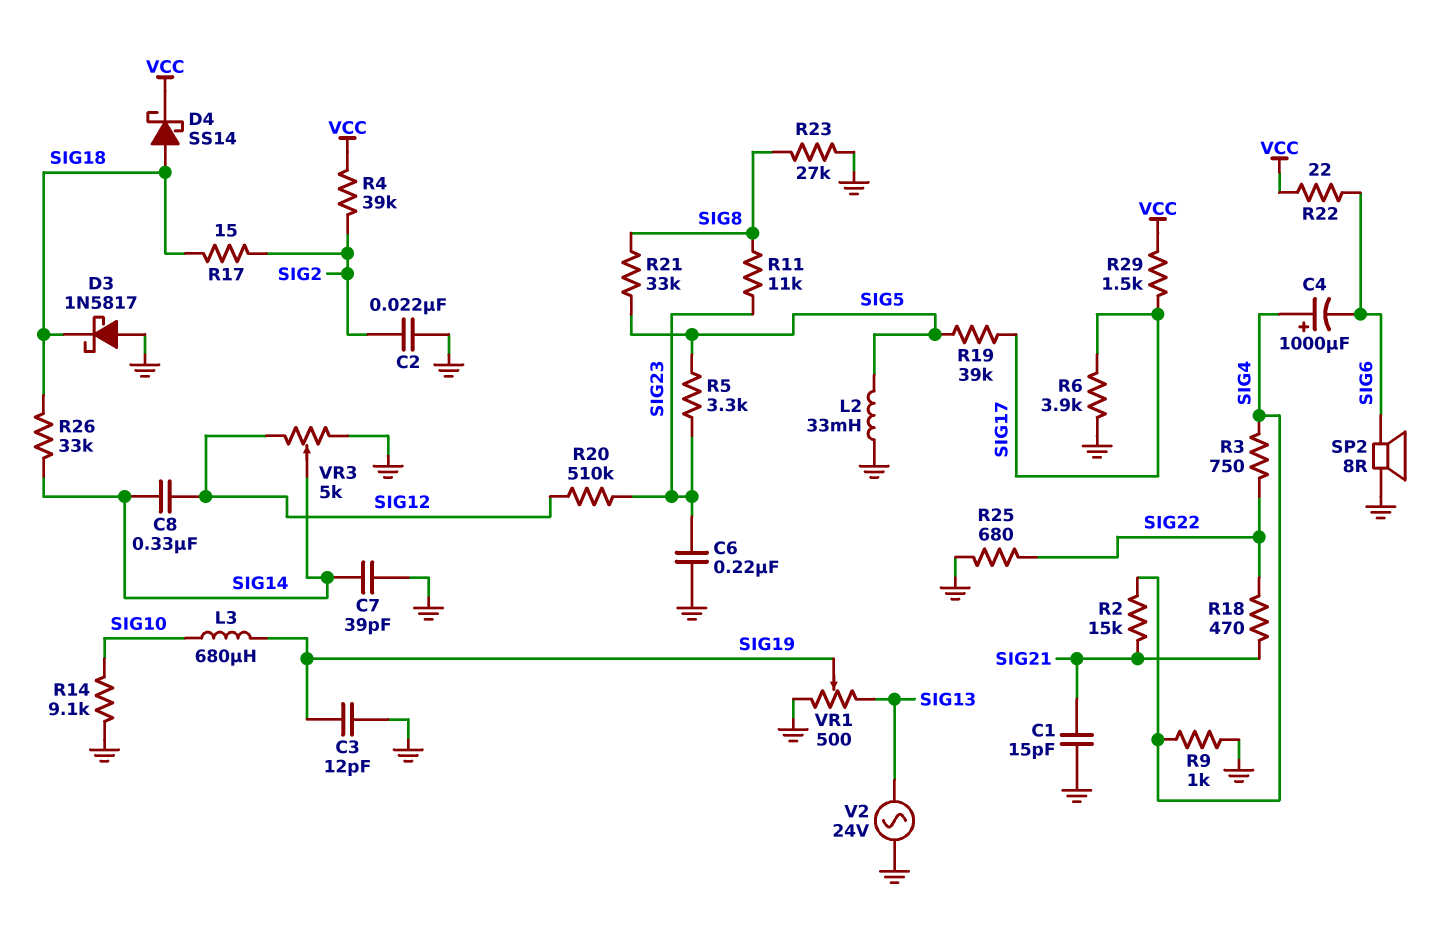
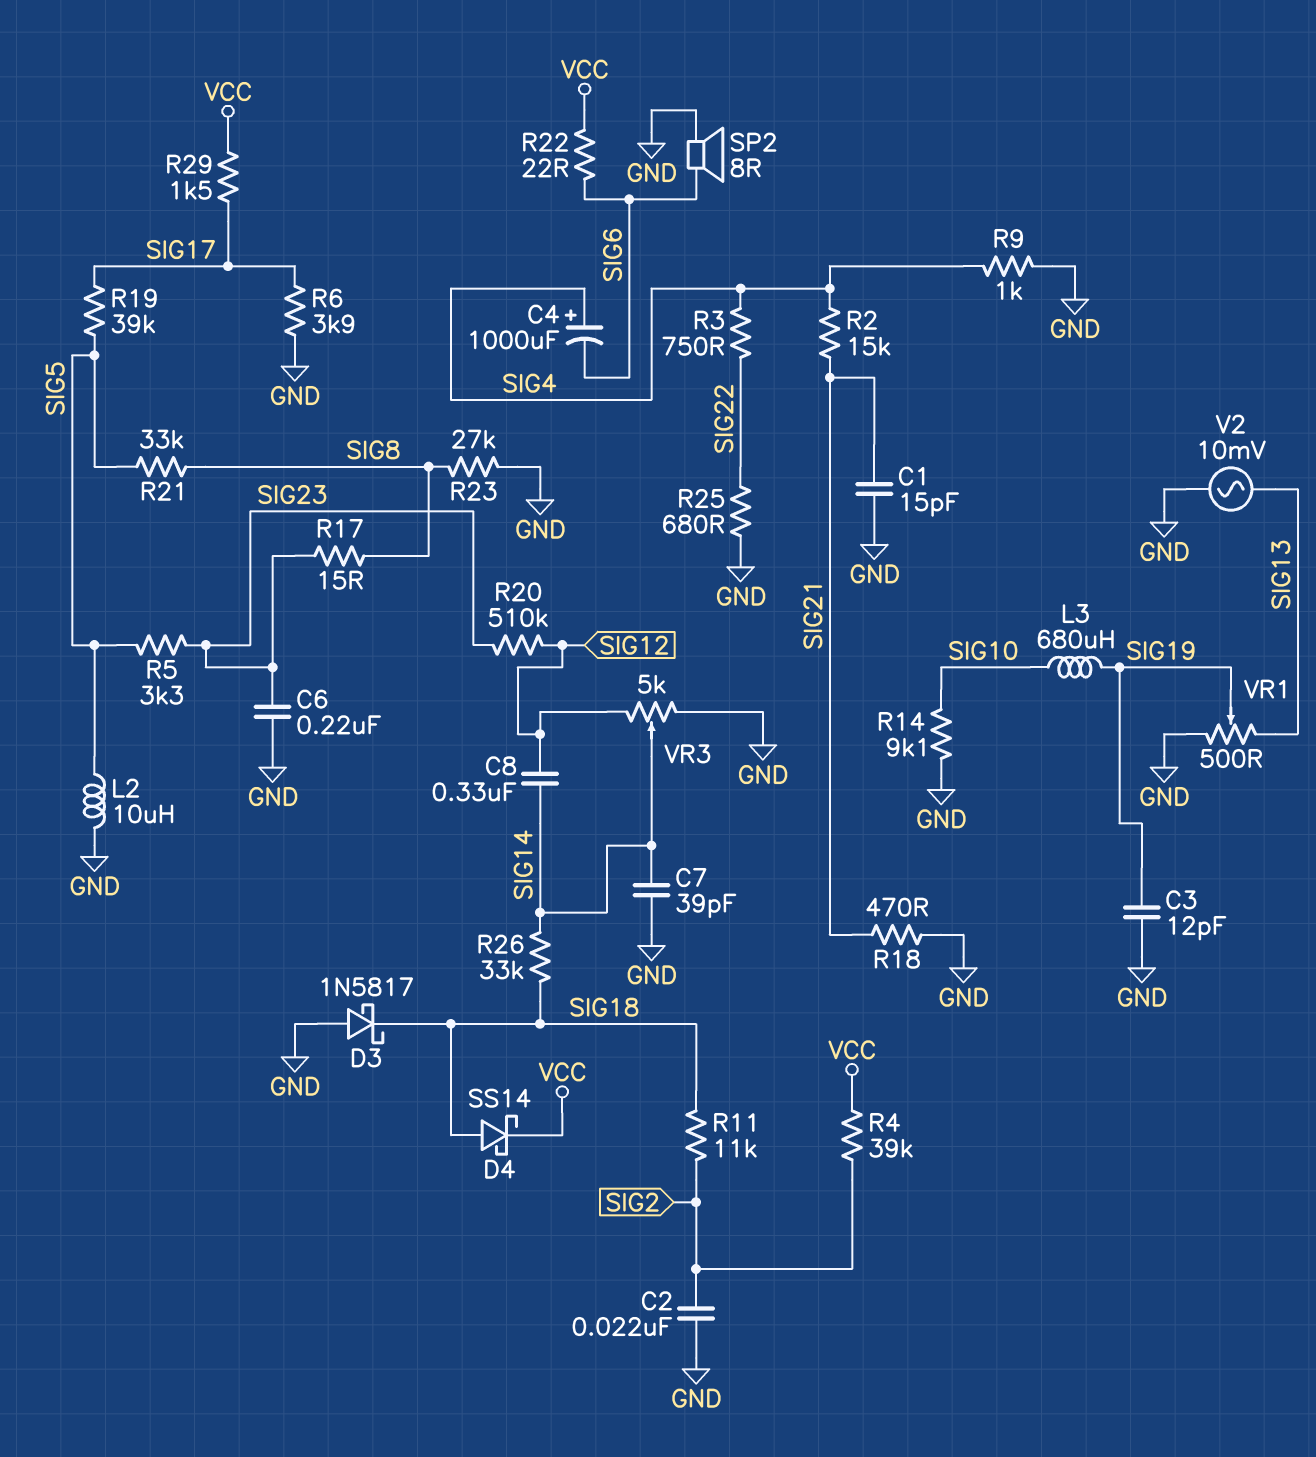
L2: 33mH (GND, SIG5) -> 10uH (GND, SIG5)
R11: 11k (SIG8, SIG23) -> 11k (SIG2, SIG18)
R17: 15 (SIG2, SIG18) -> 15 (SIG8, SIG23)
R18: 470 (SIG21, SIG22) -> 470 (GND, SIG21)
V2: AC 24V (GND, SIG13) -> AC 10mV (GND, SIG13)

